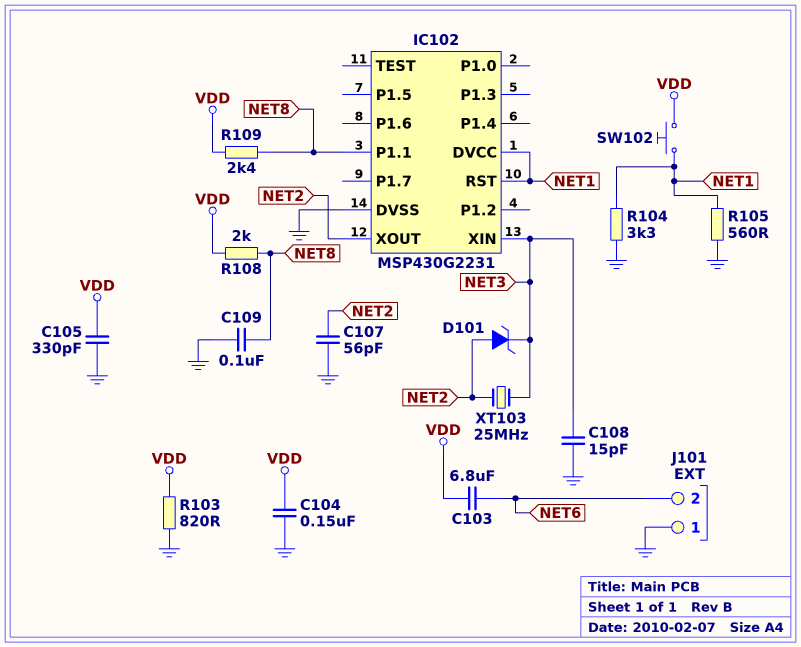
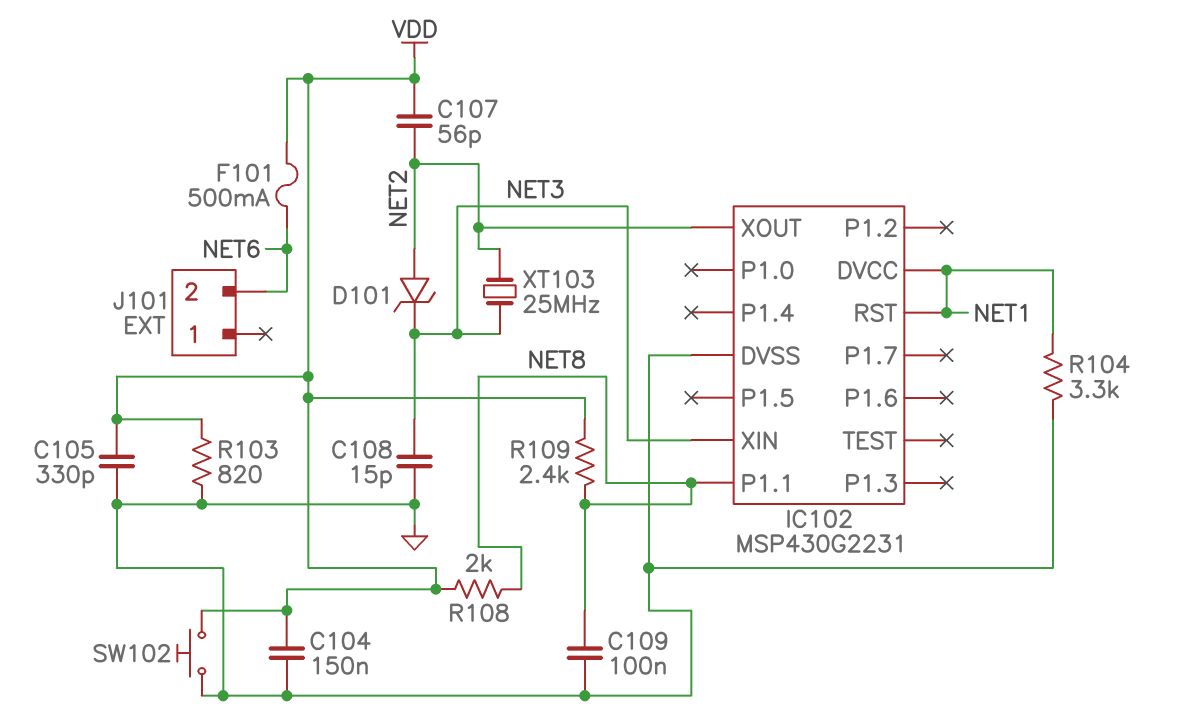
C103: 6.8uF (NET6, VDD) -> none
C107: 56pF (GND, NET2) -> 56pF (NET2, VDD)
F101: none -> 500mA (NET6, VDD)
J101 pin 1: GND -> none
R105: 560 (GND, NET1) -> none
SW102: button (NET1, VDD) -> button (GND, VDD)

